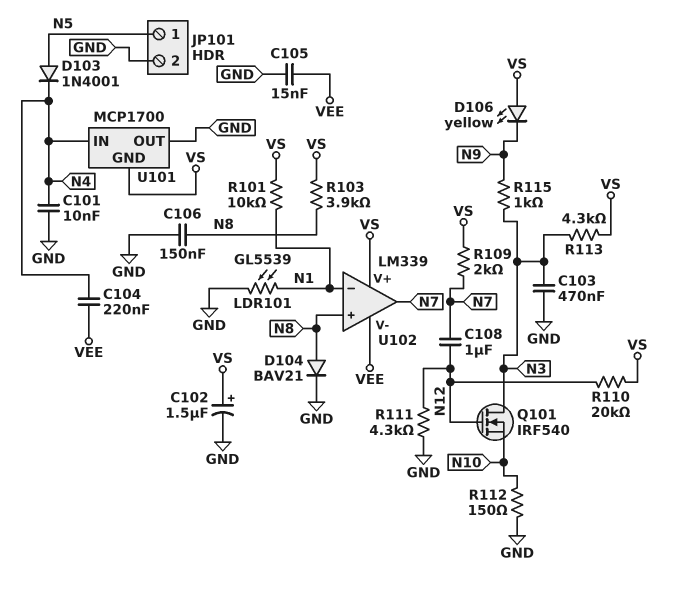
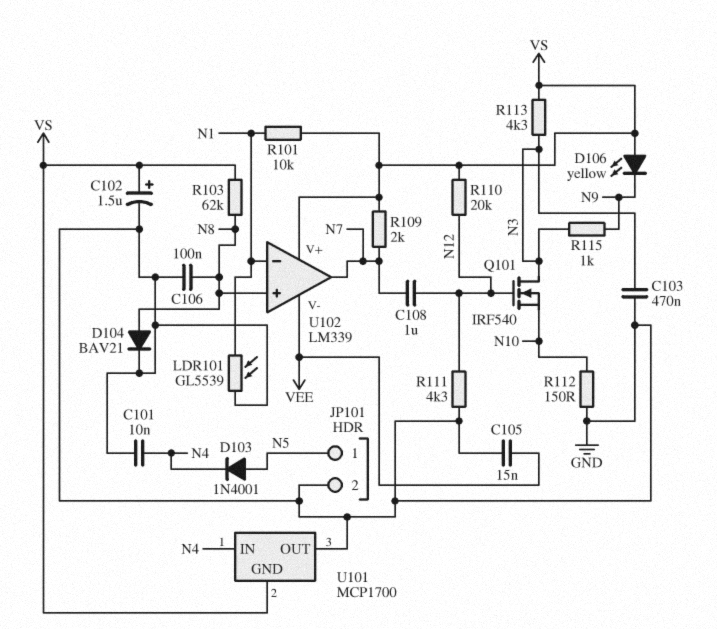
C104: 220nF (N4, VEE) -> none
C106: 150nF (GND, N8) -> 100nF (GND, N8)
R103: 3.9k (N8, VS) -> 62k (N8, VS)

